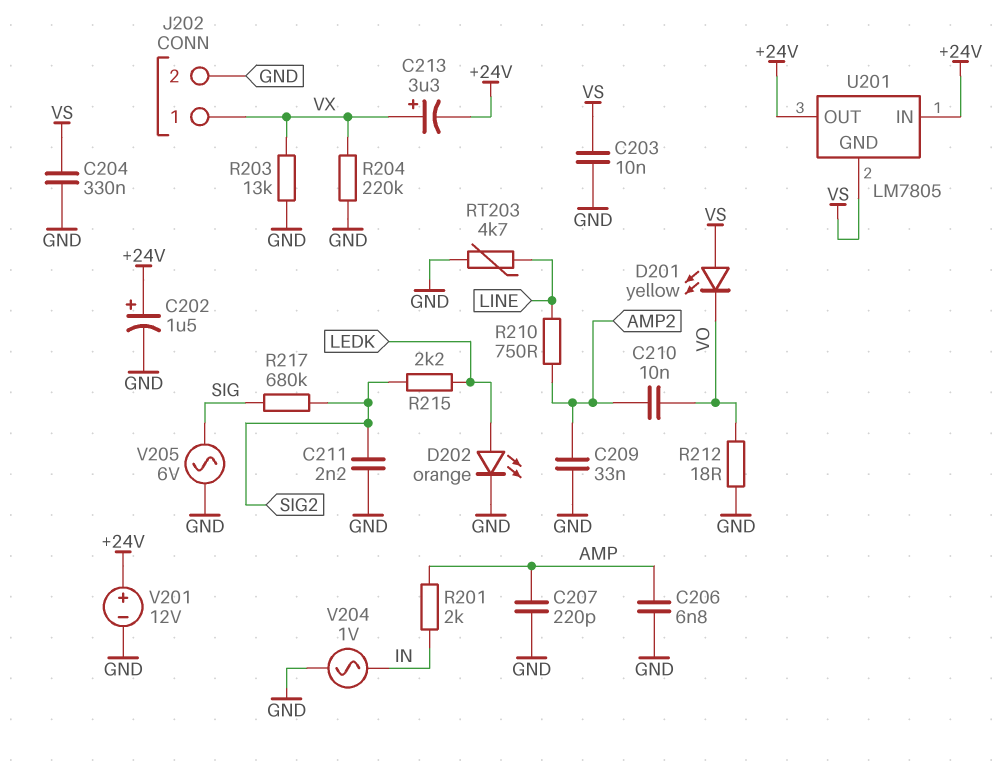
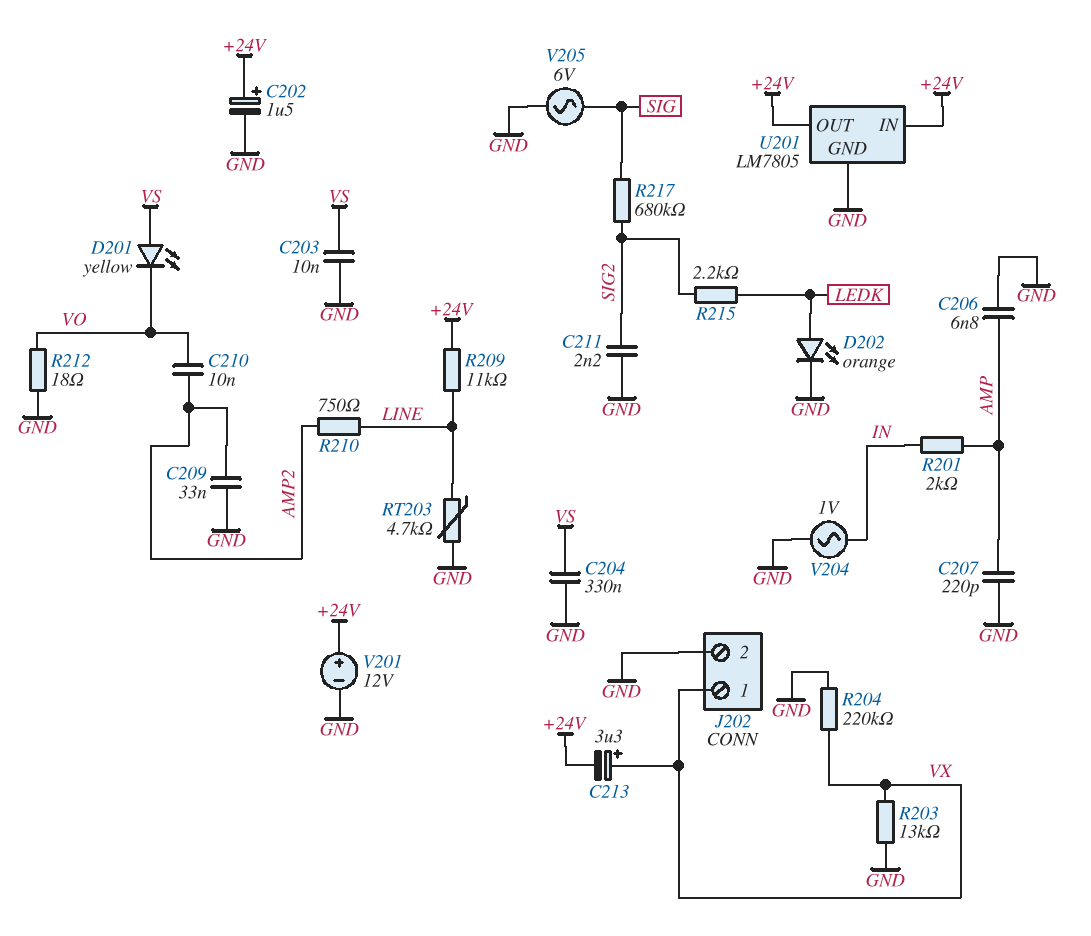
R209: none -> 11k (+24V, LINE)
U201 pin GND: VS -> GND

